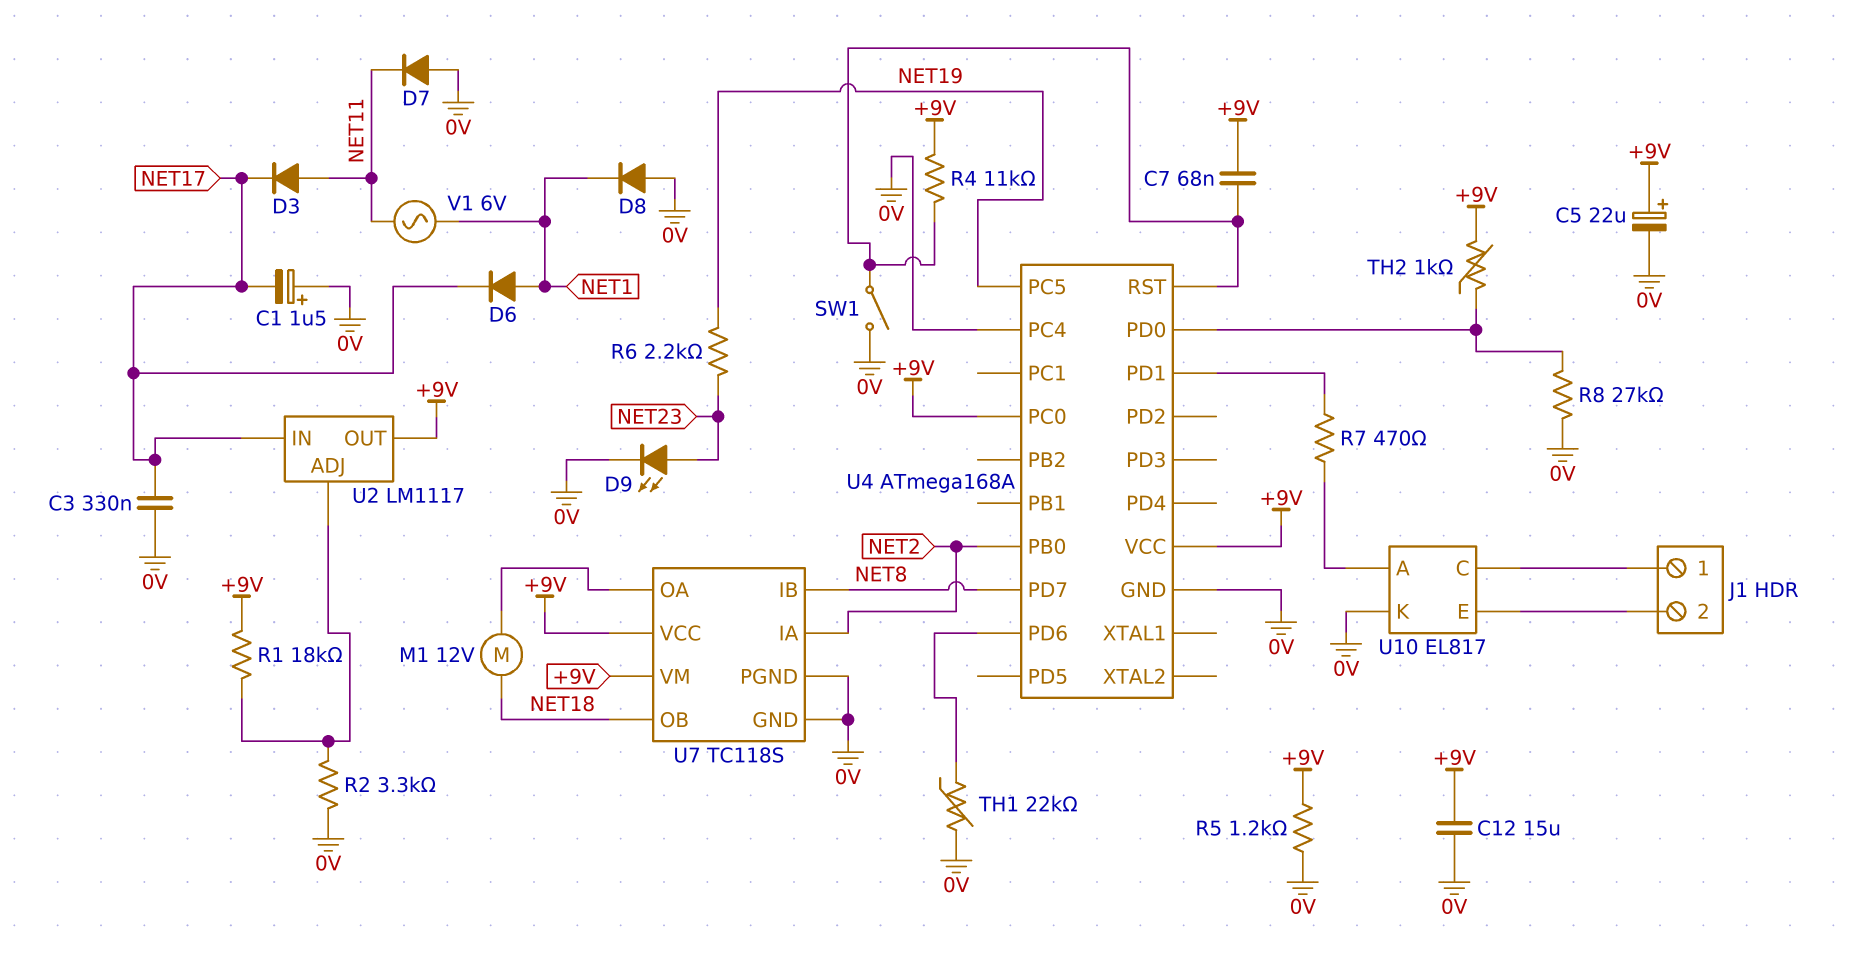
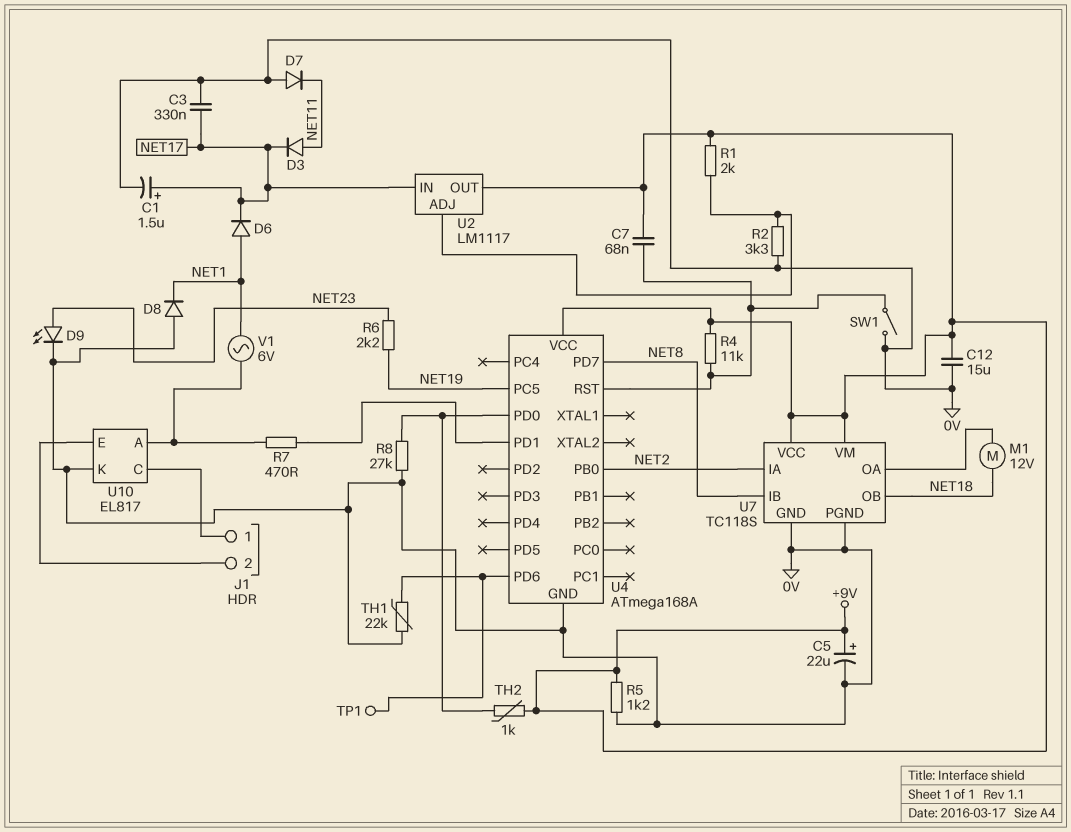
C1: 1.5uF (plus 0V, minus NET17) -> 1.5uF (plus NET17, minus 0V)
R1: 18k (+9V, U2/ADJ) -> 2k (+9V, U2/ADJ)
TP1: none -> test point (U4/PD6)
U4 pin PC0: +9V -> none
U4 pin PC4: 0V -> none
V1: AC 6V (NET1, NET11) -> AC 6V (NET1, U10/A)

